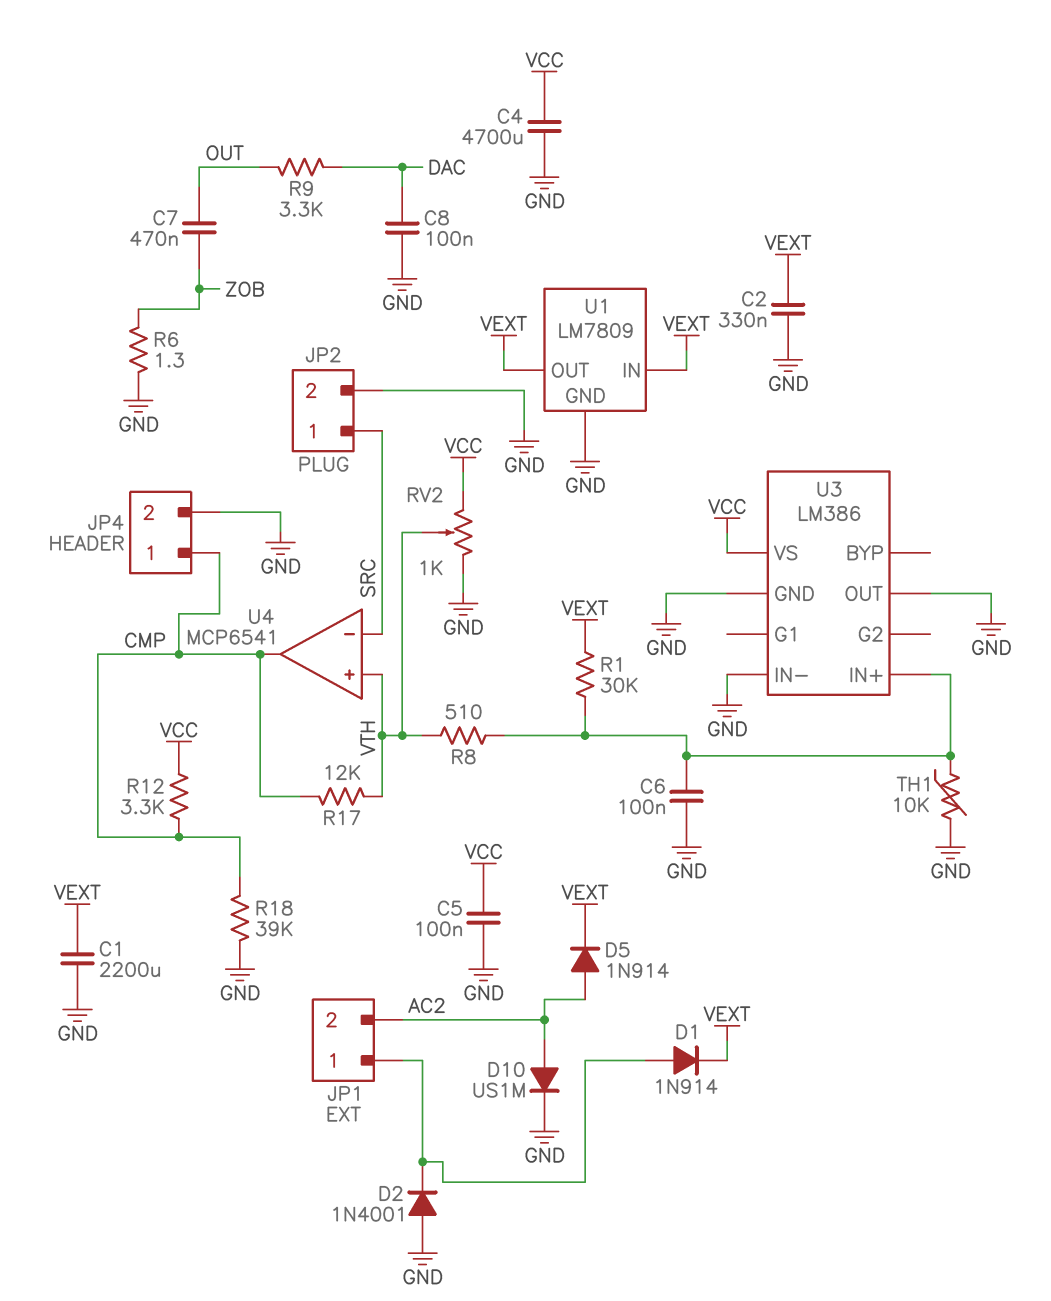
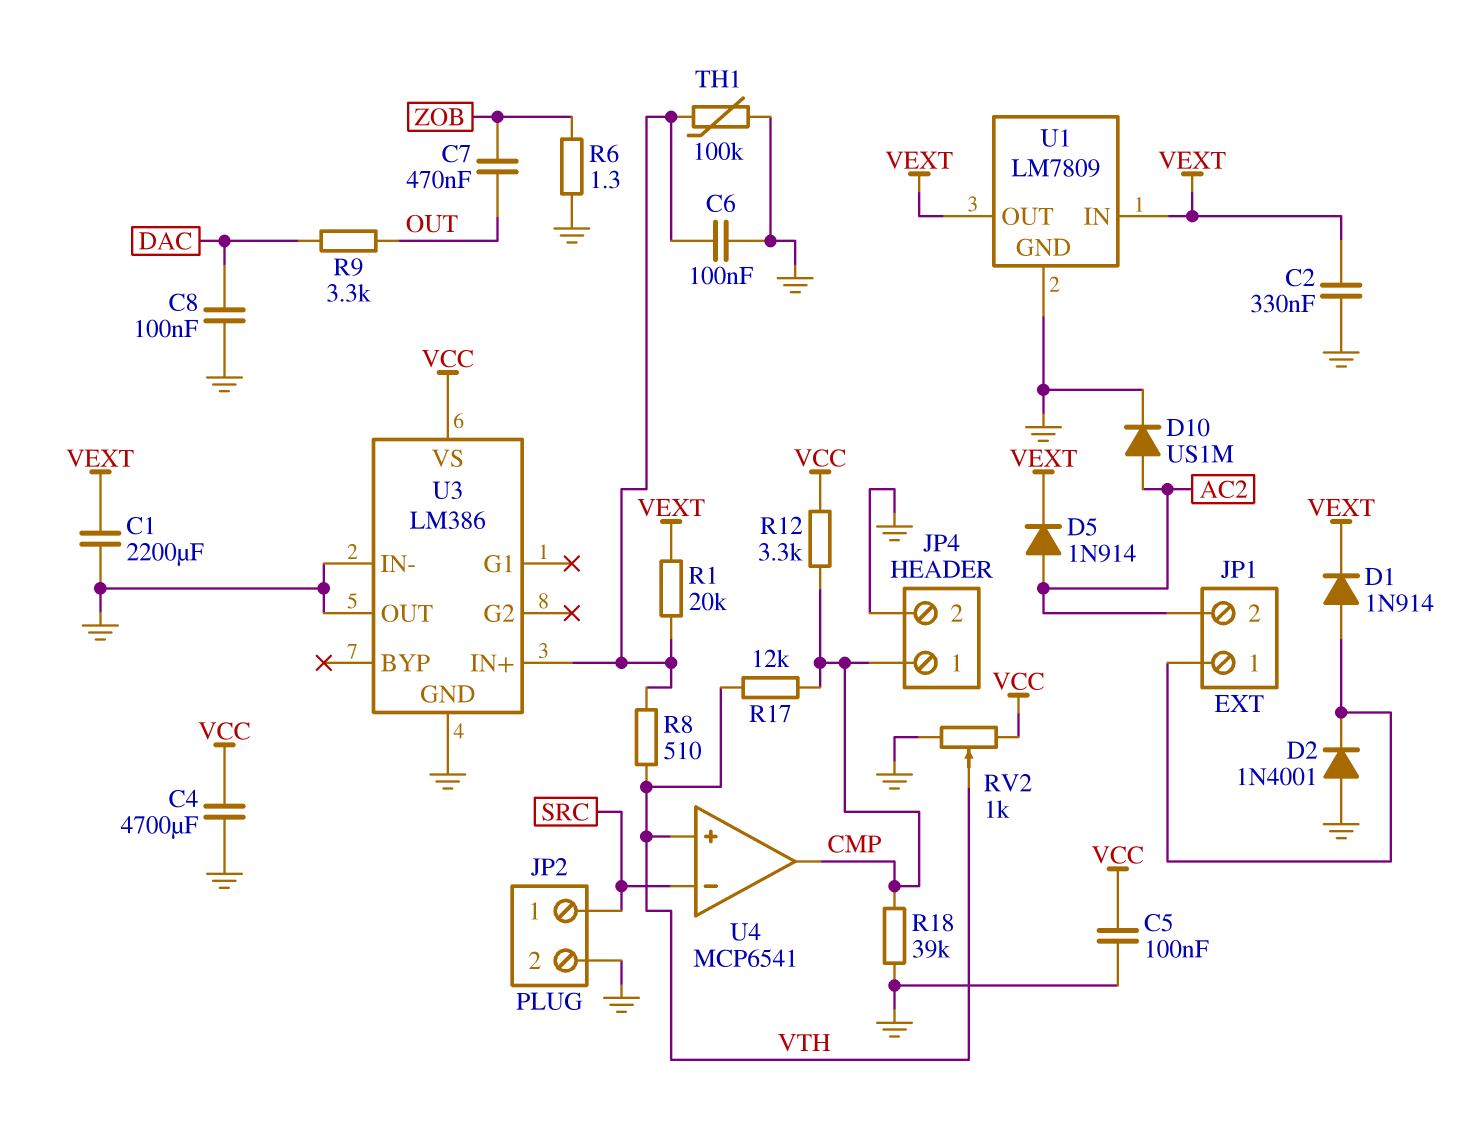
R1: 30k (U3/IN+, VEXT) -> 20k (U3/IN+, VEXT)
TH1: 10k (GND, U3/IN+) -> 100k (GND, U3/IN+)

